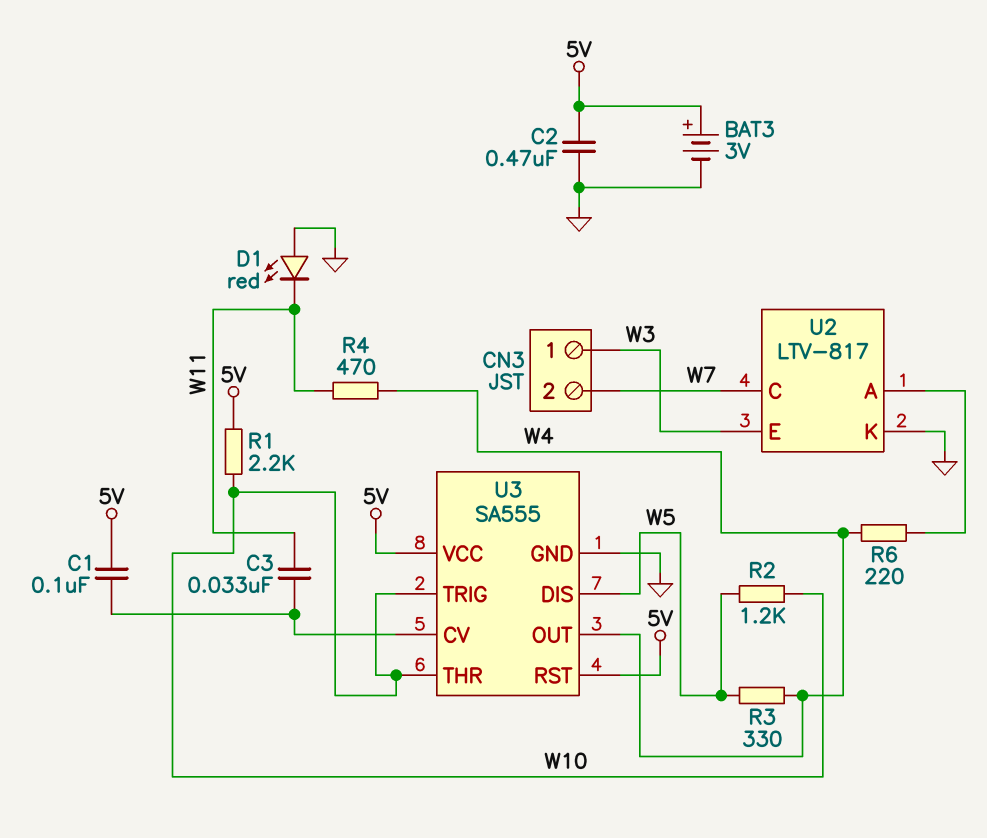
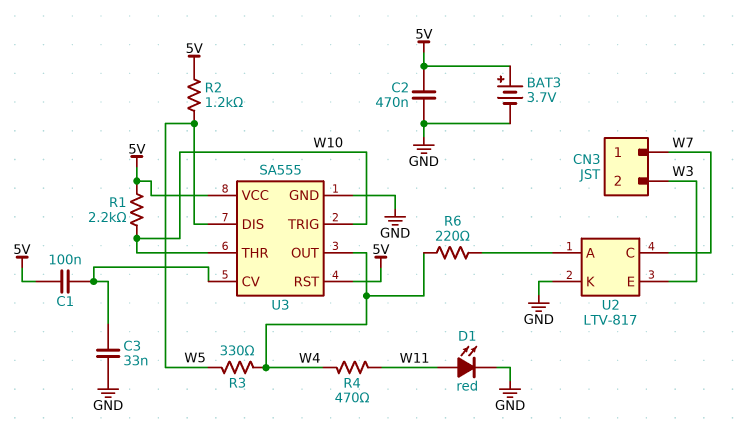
BAT3: 3V (plus 5V, minus GND) -> 3.7V (plus 5V, minus GND)
C3: 33nF (U3/CV, W11) -> 33nF (GND, U3/CV)
CN3 pin 1: W3 -> W7
CN3 pin 2: W7 -> W3
D1: LED red (A GND, K W11) -> LED red (A W11, K GND)
R2: 1.2k (W5, W10) -> 1.2k (5V, W5)

